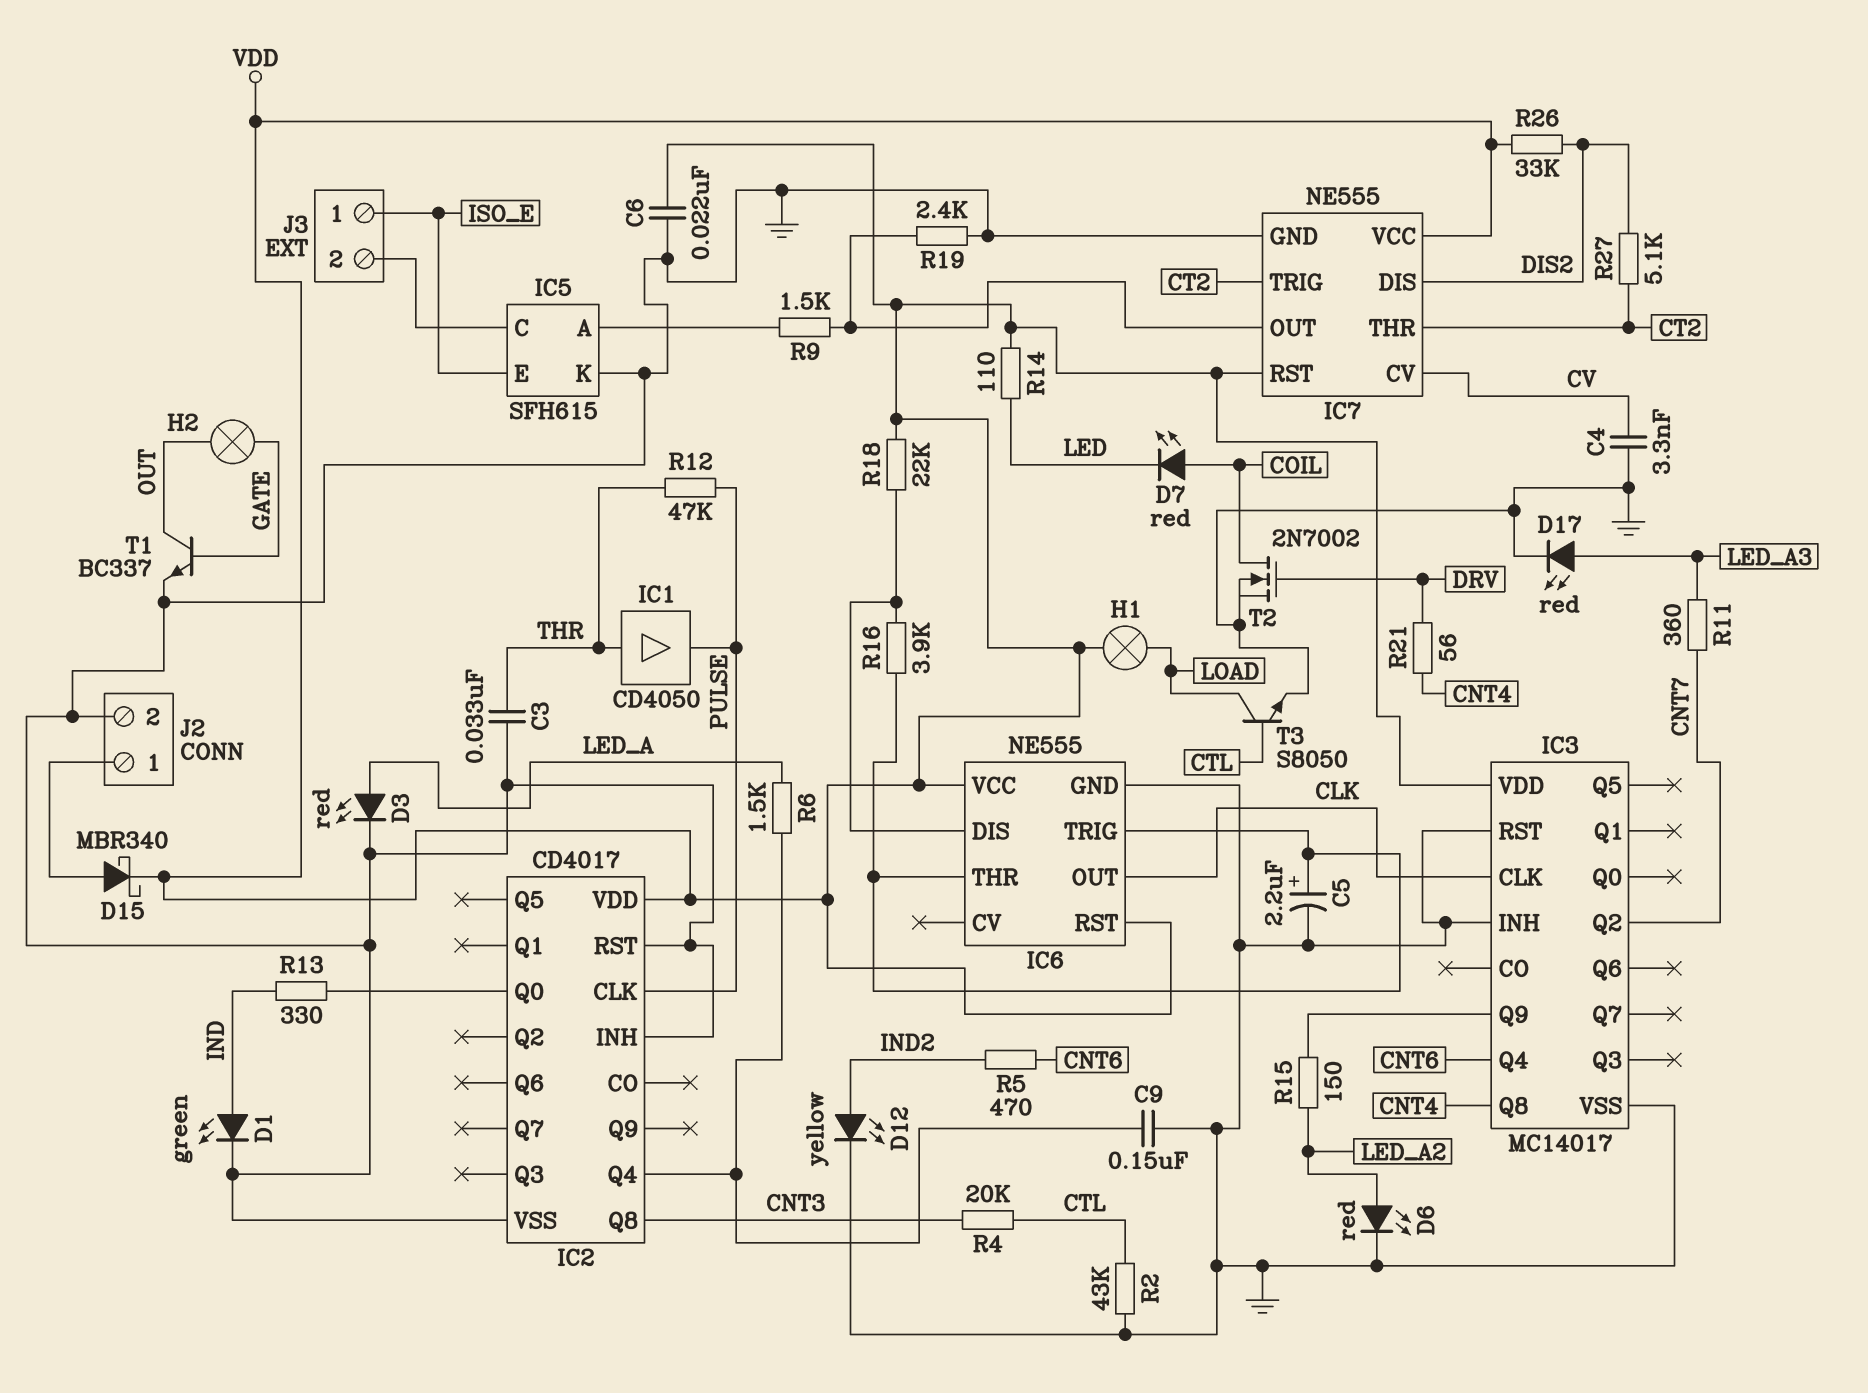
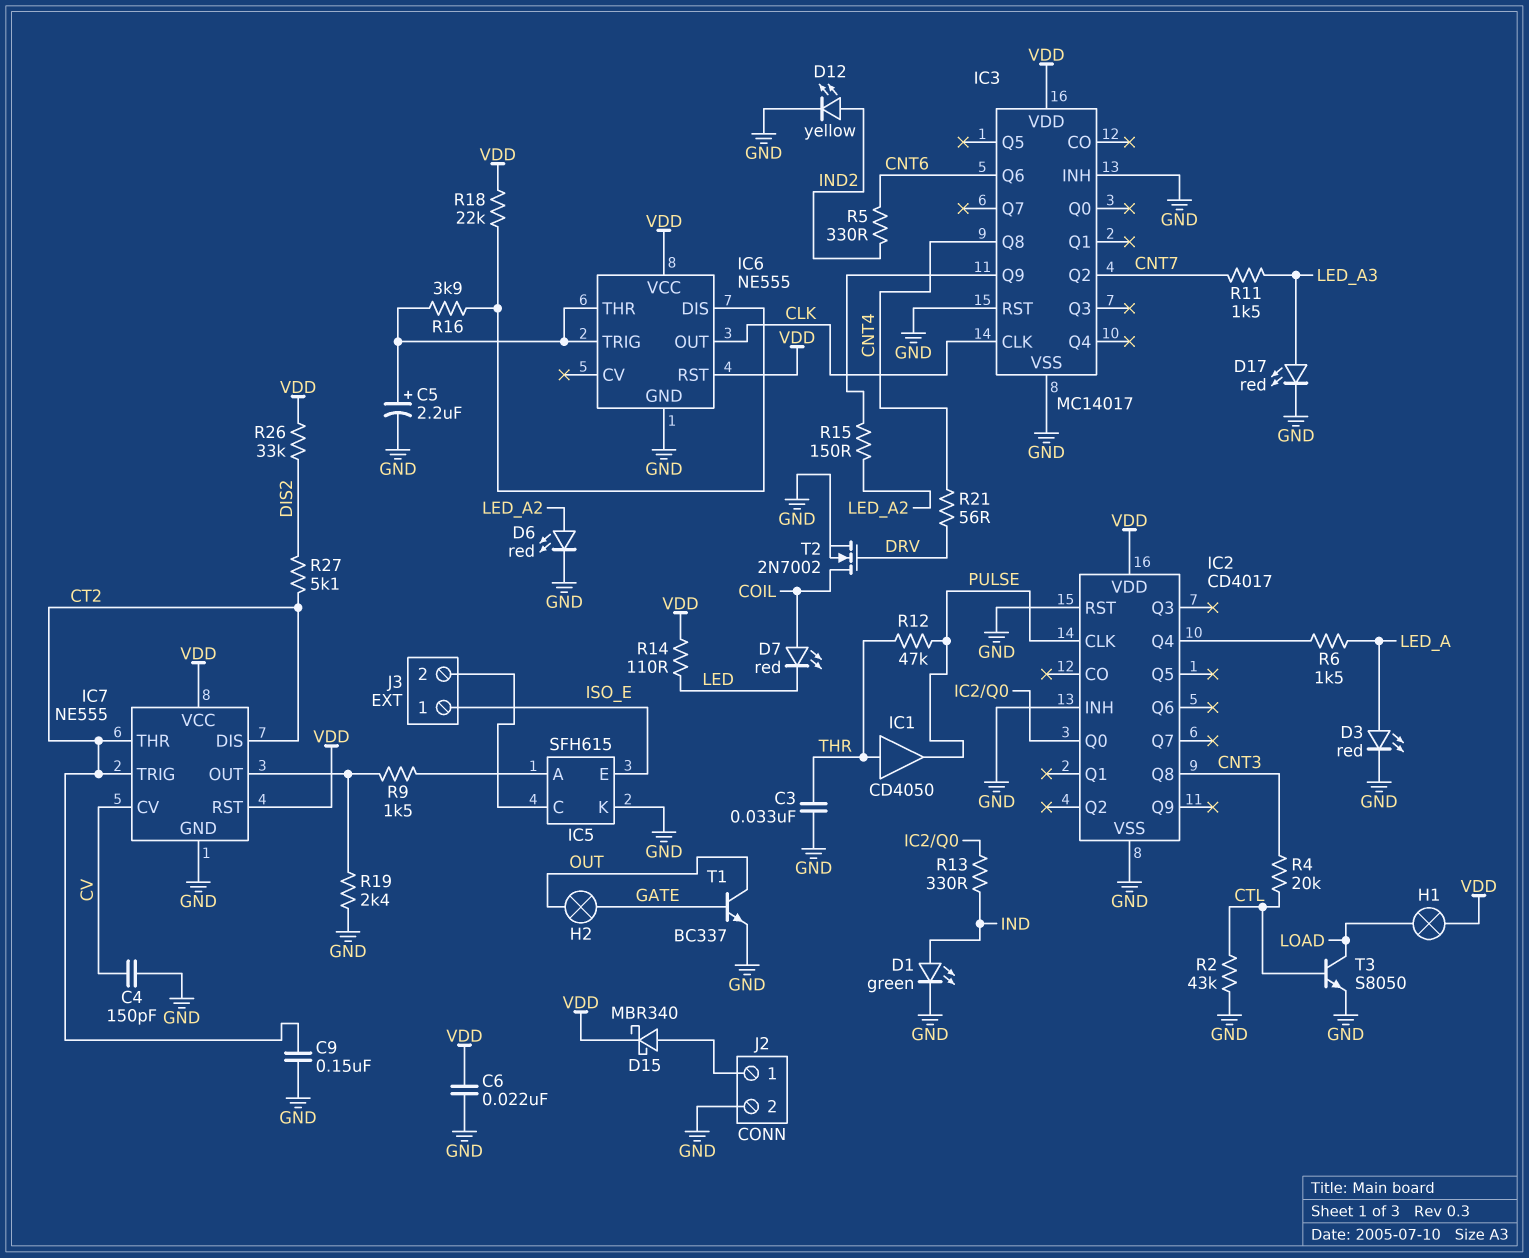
C4: 3.3nF (CV, GND) -> 150pF (CV, GND)
C9: 150nF (GND, IC2/Q4) -> 150nF (CT2, GND)
IC3 pin Q4: CNT6 -> none
IC3 pin Q6: none -> CNT6
IC7 pin DIS: DIS2 -> CT2
R5: 470 (CNT6, IND2) -> 330 (CNT6, IND2)
R11: 360 (CNT7, LED_A3) -> 1.5k (CNT7, LED_A3)

